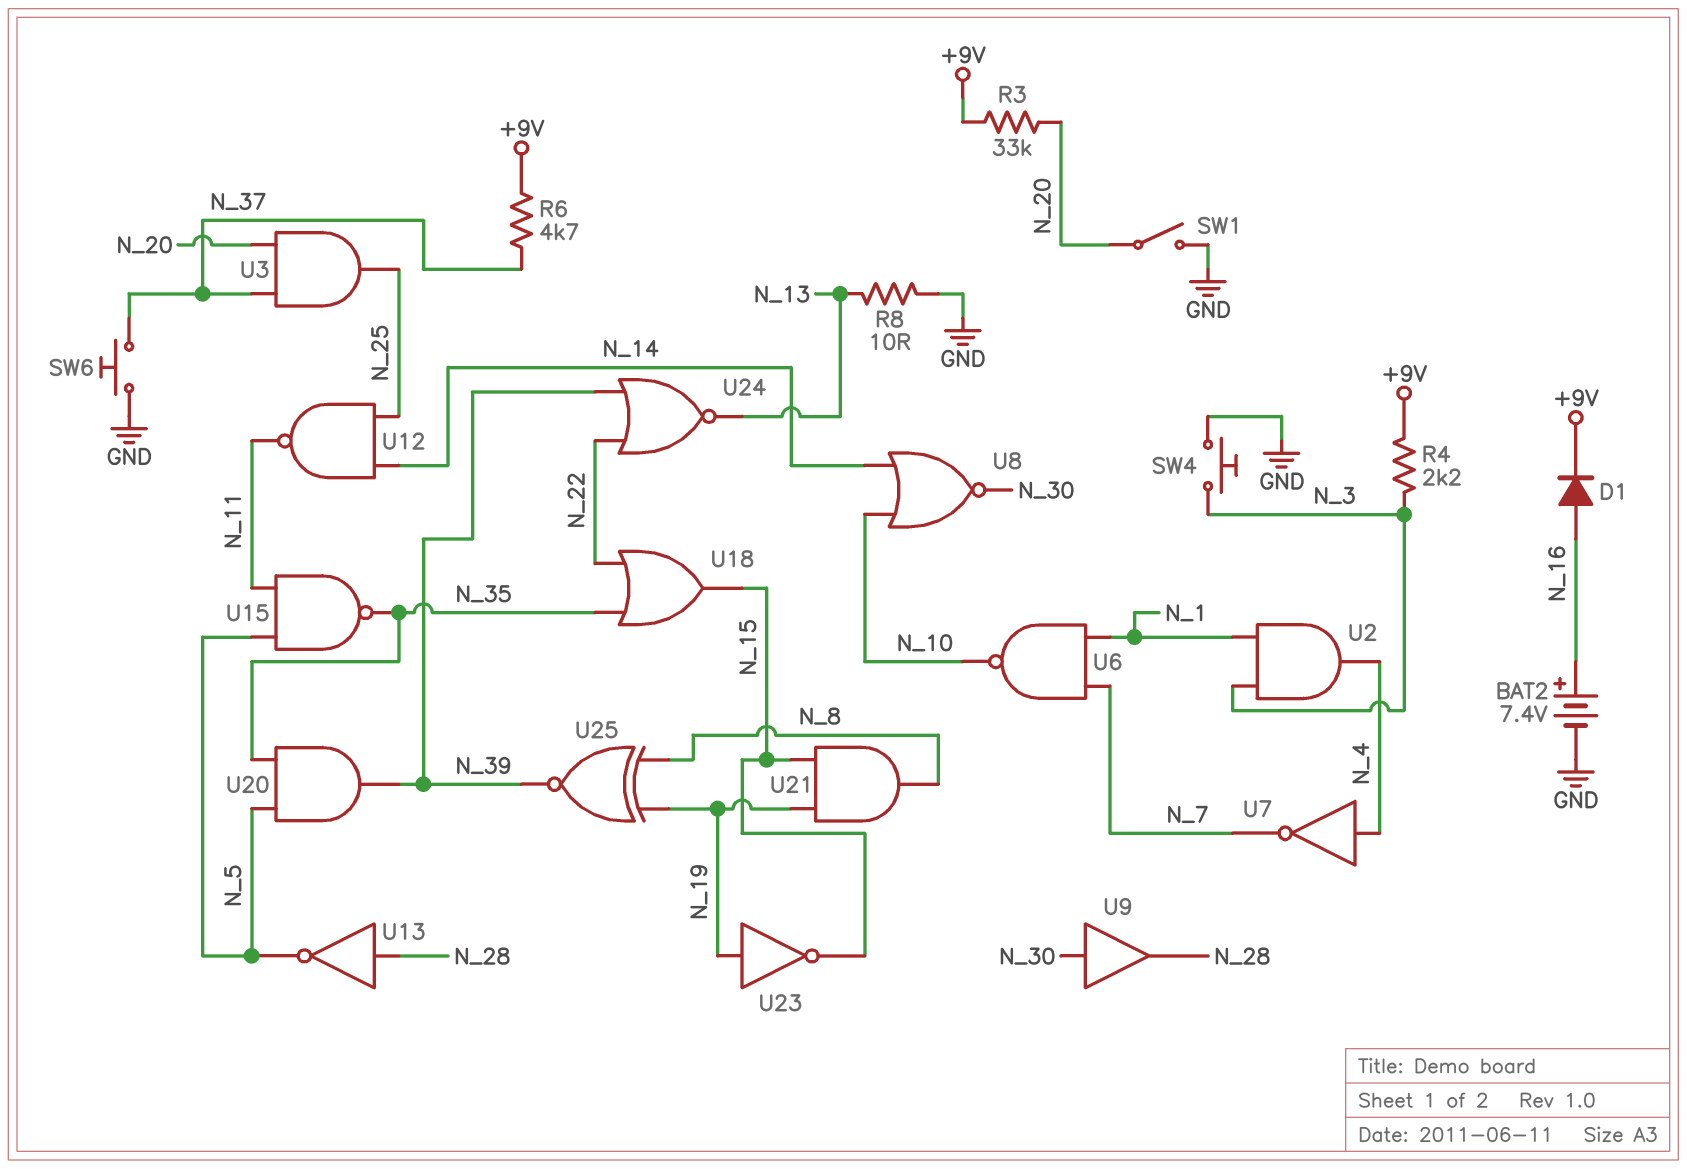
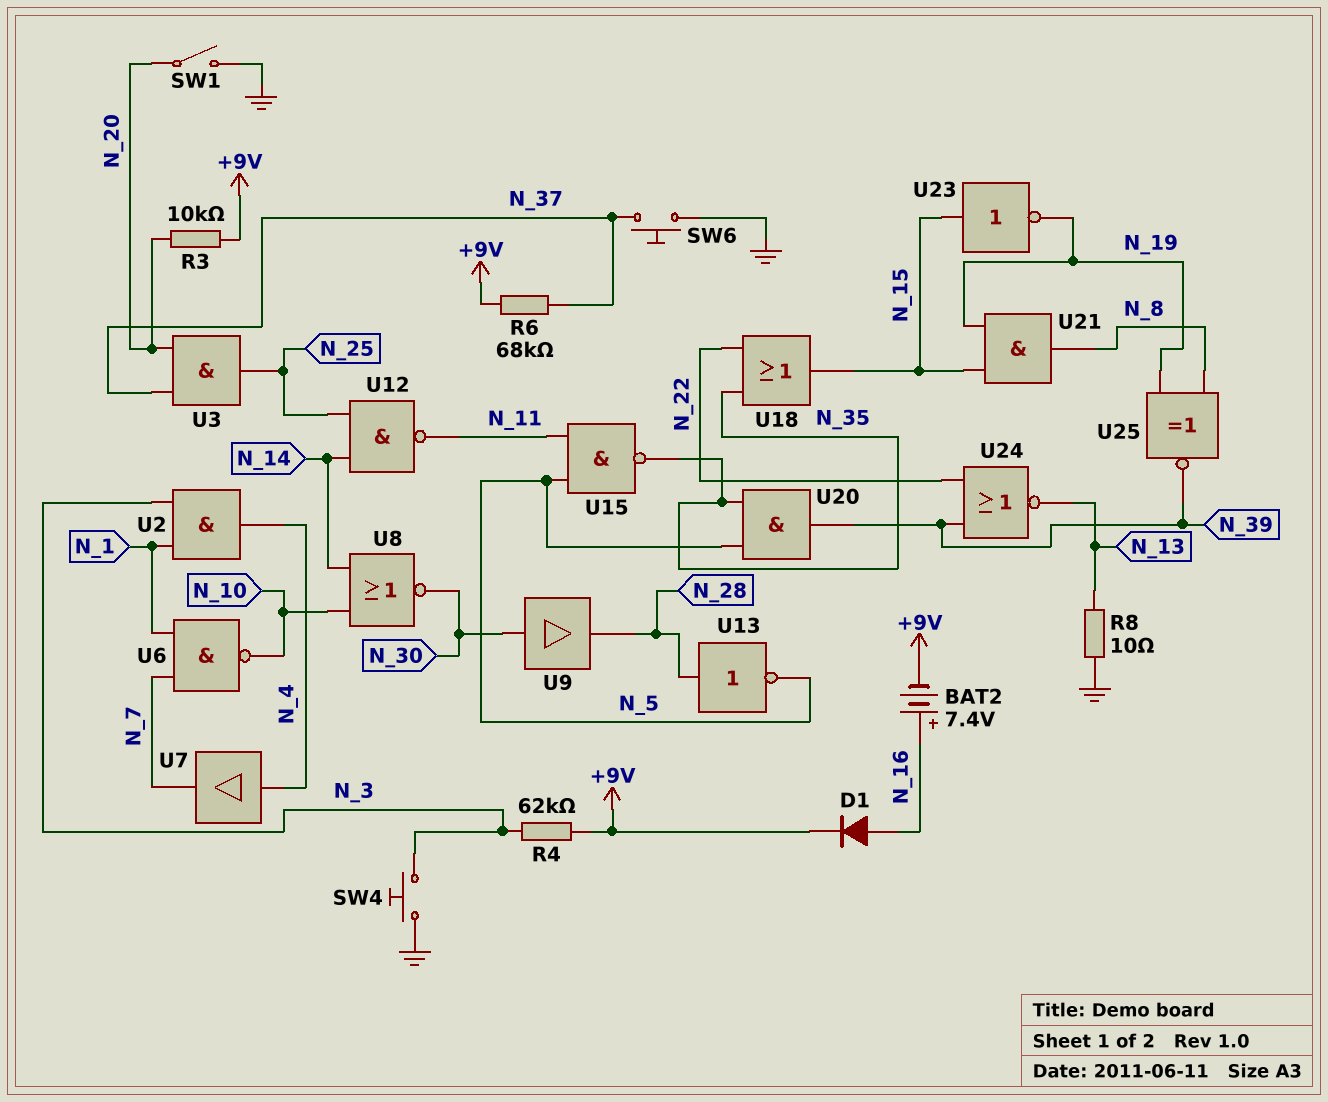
BAT2: 7.4V (plus N_16, minus GND) -> 7.4V (plus N_16, minus +9V)
R3: 33k (+9V, N_20) -> 10k (+9V, N_20)
R4: 2.2k (+9V, N_3) -> 62k (+9V, N_3)
R6: 4.7k (+9V, N_37) -> 68k (+9V, N_37)
U7: NOT (in N_4, out N_7) -> buffer (in N_4, out N_7)
U23: NOT (in N_19, out N_15) -> NOT (in N_15, out N_19)

